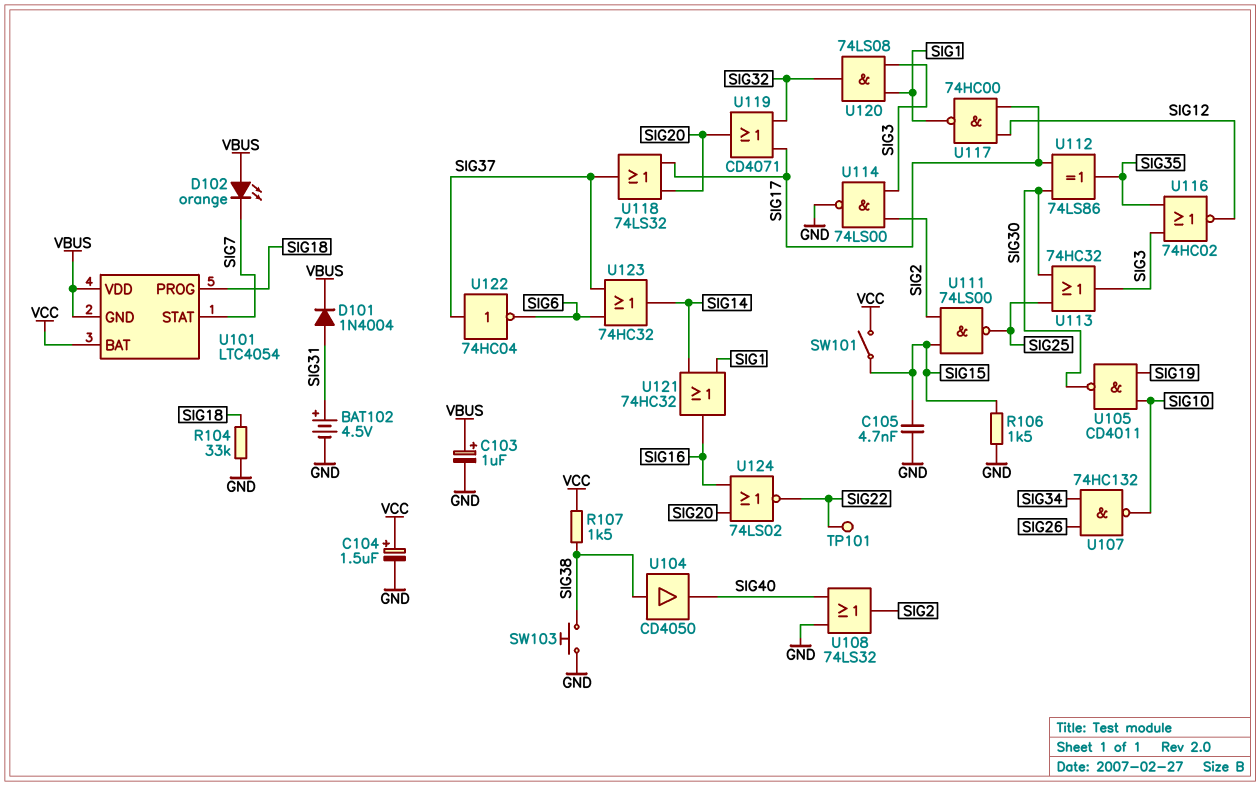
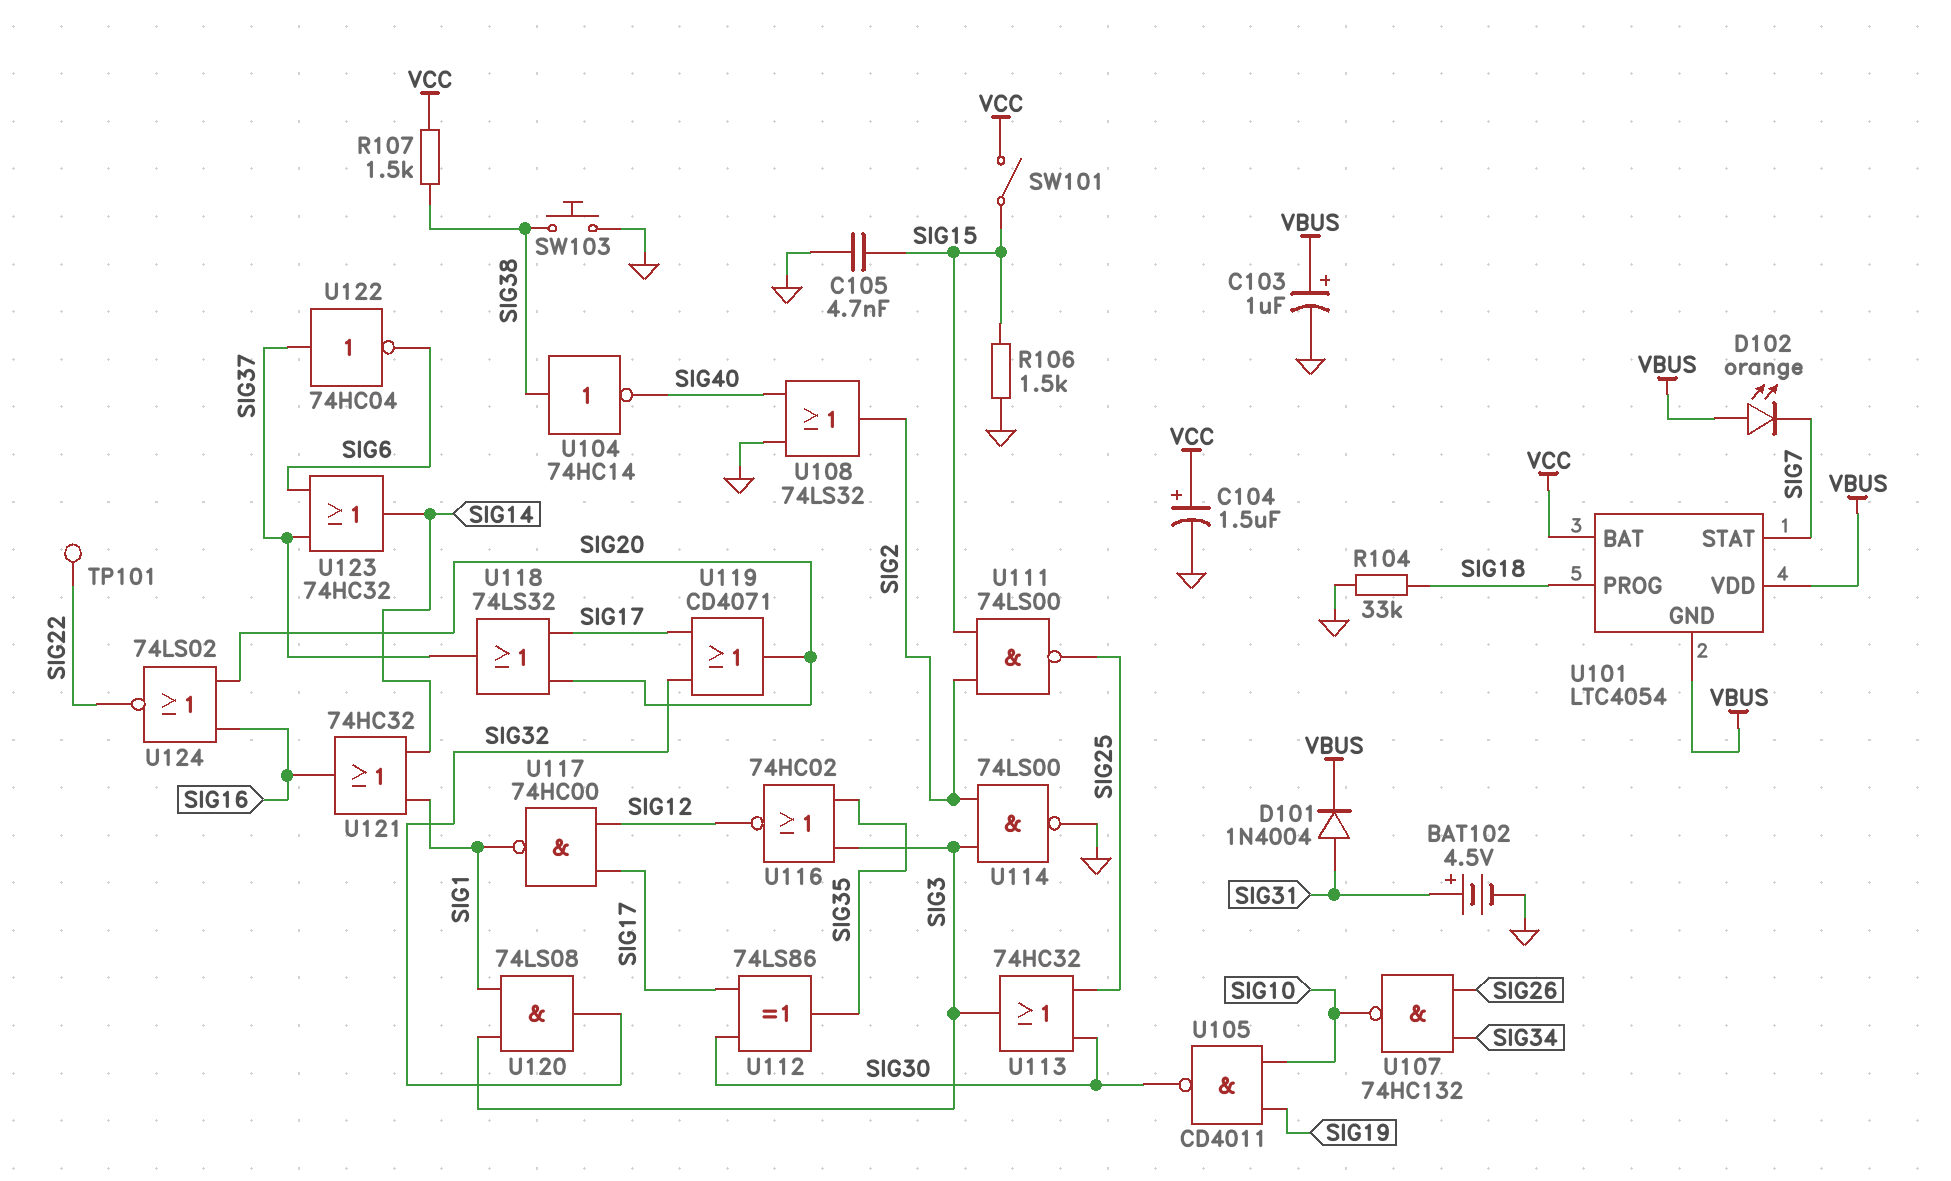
U104: buffer CD4050 (in SIG38, out SIG40) -> NOT 74HC14 (in SIG38, out SIG40)

